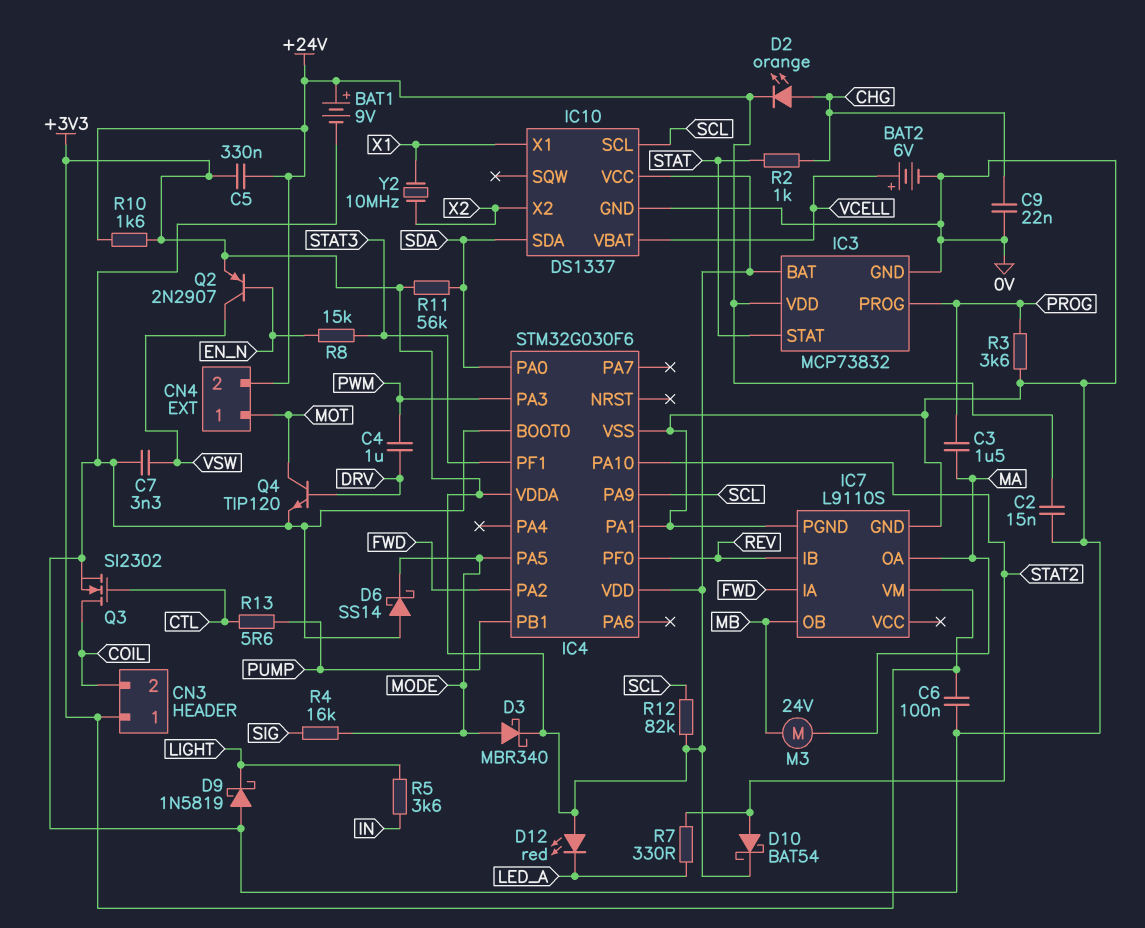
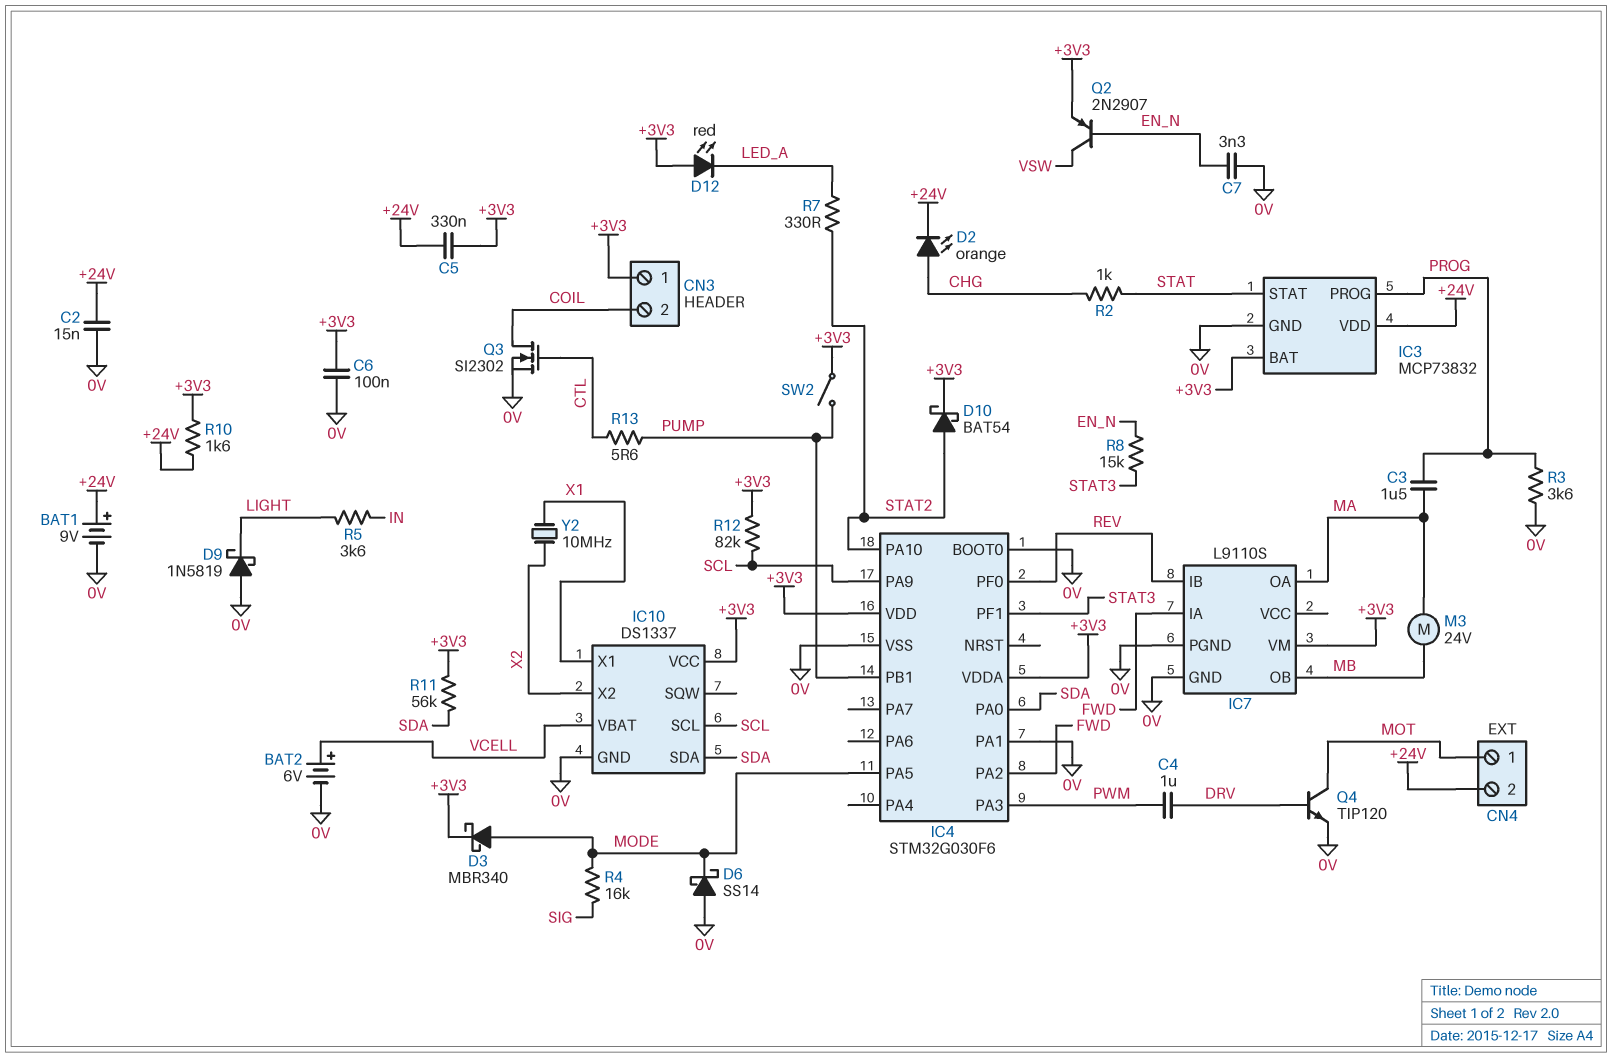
C7: 3.3nF (0V, VSW) -> 3.3nF (0V, EN_N)
C9: 22nF (0V, CHG) -> none
SW2: none -> switch (+3V3, PUMP)

